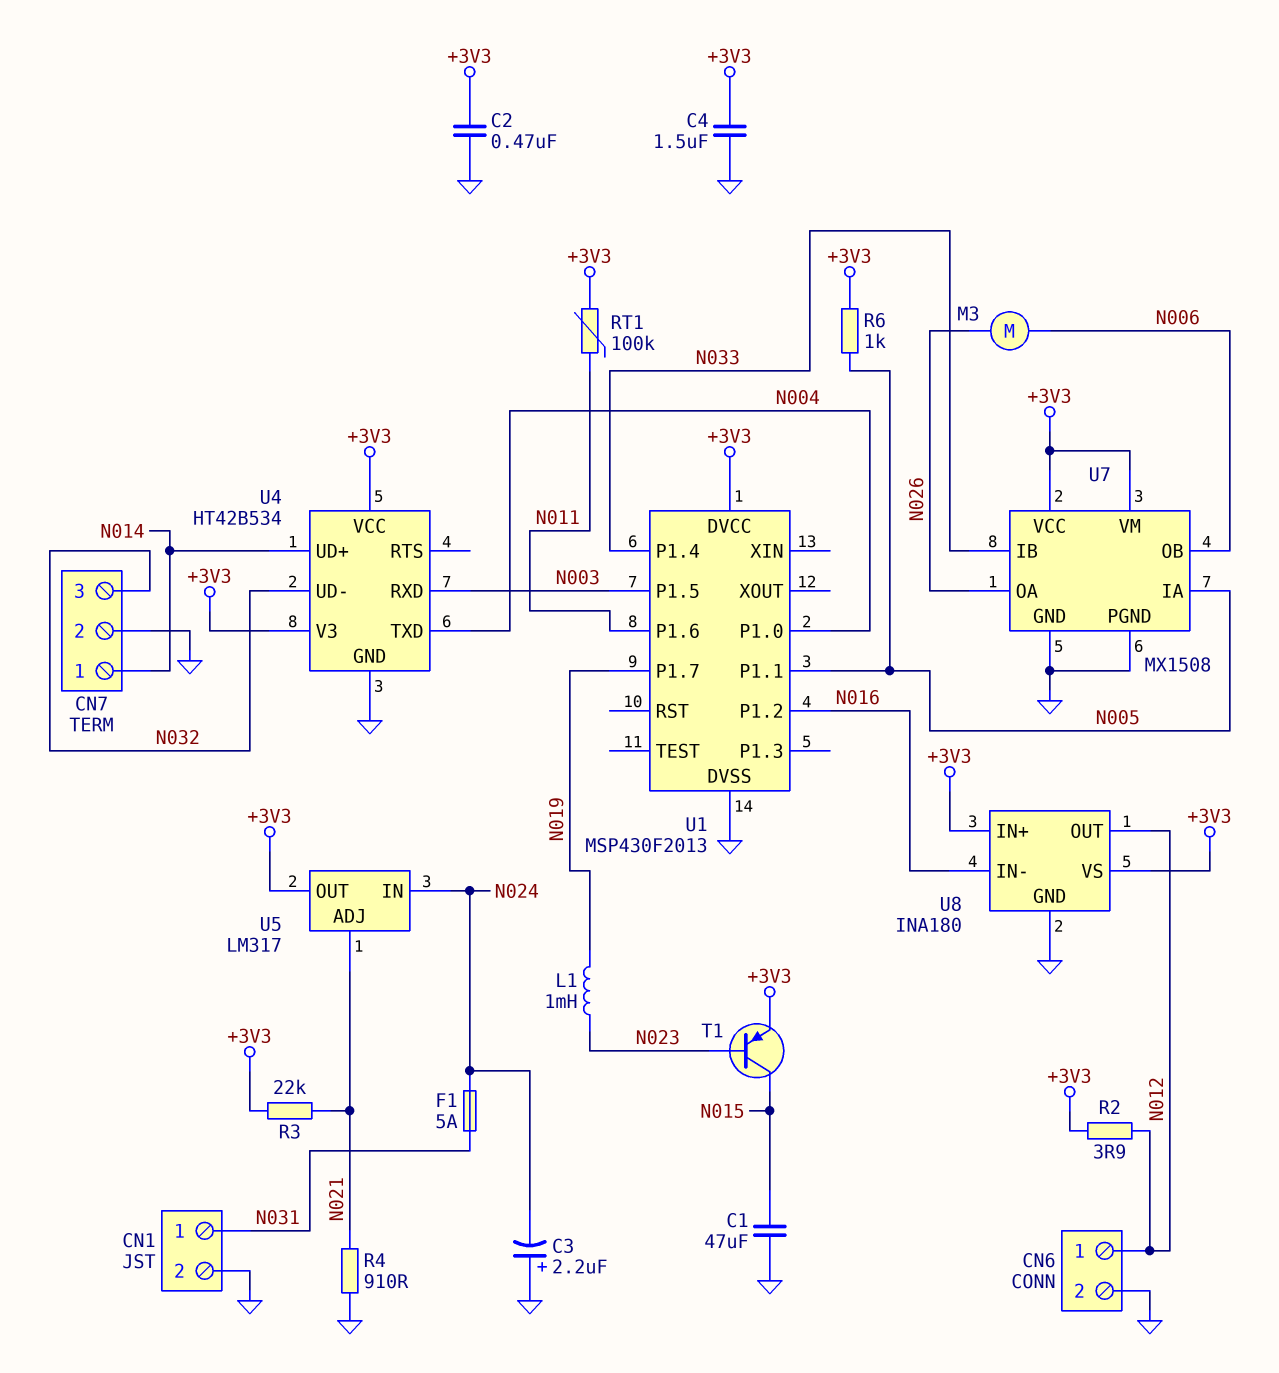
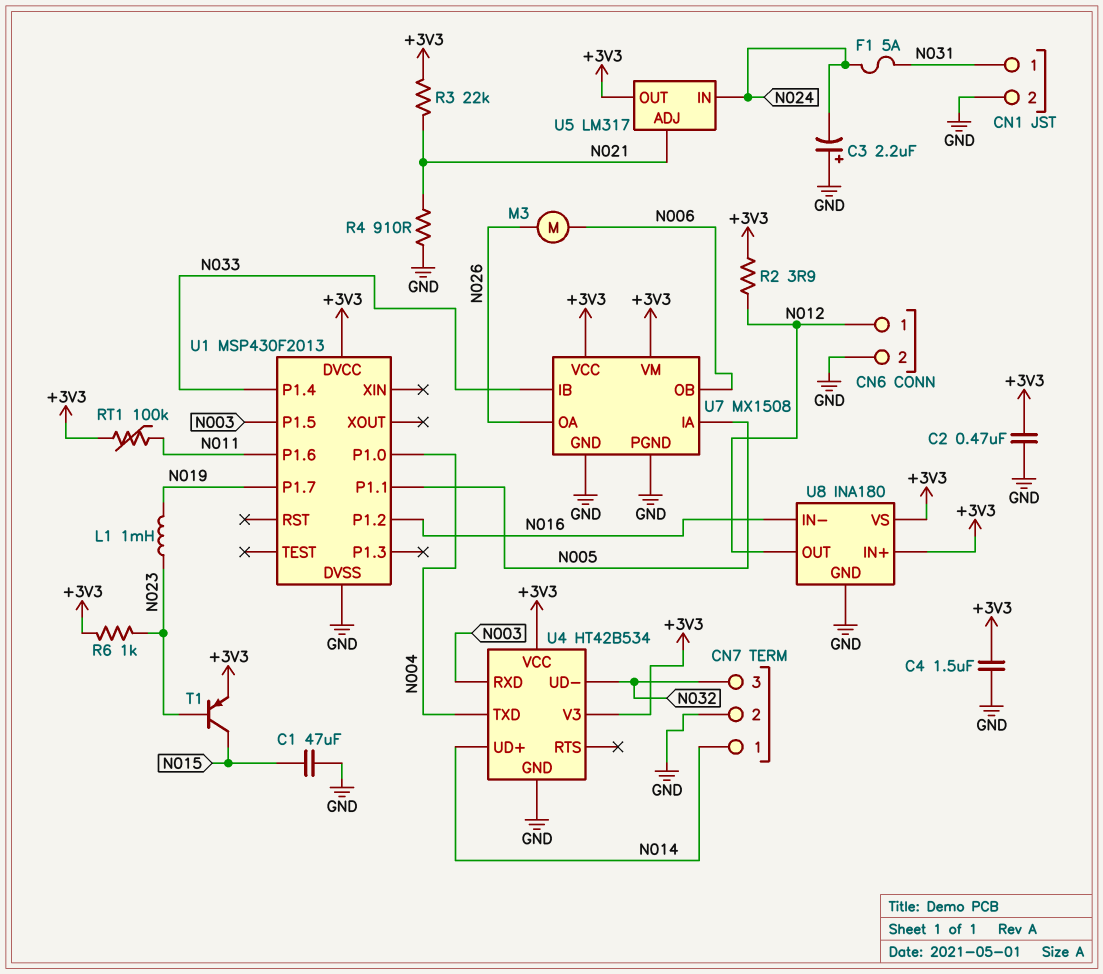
R6: 1k (+3V3, N005) -> 1k (+3V3, N023)

